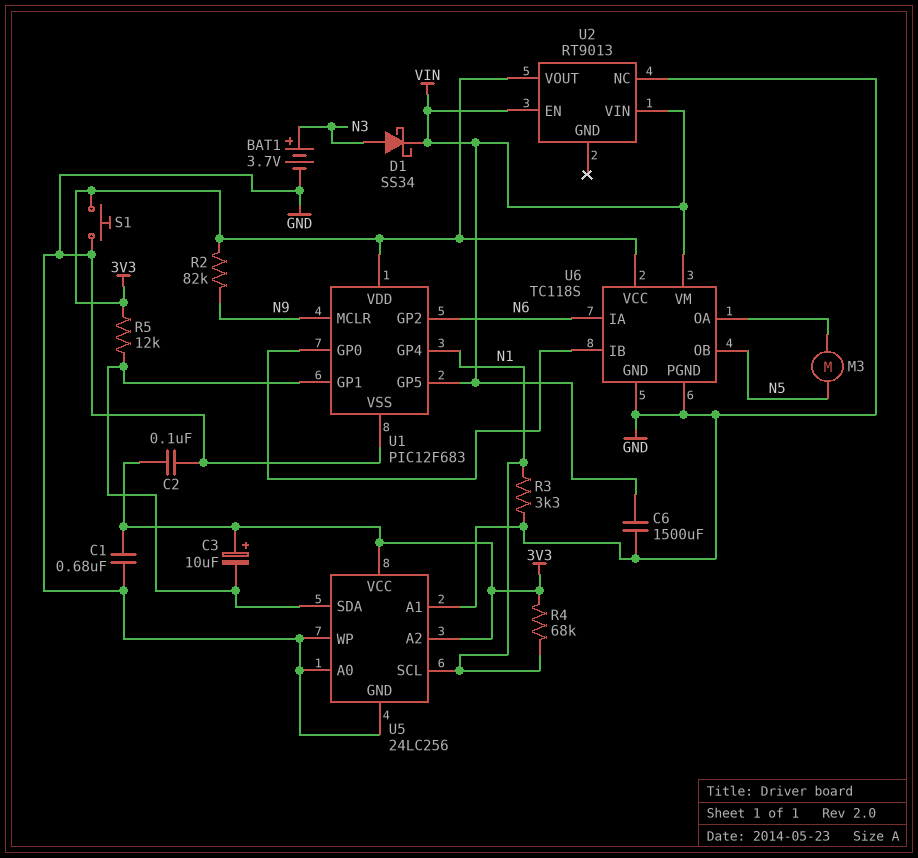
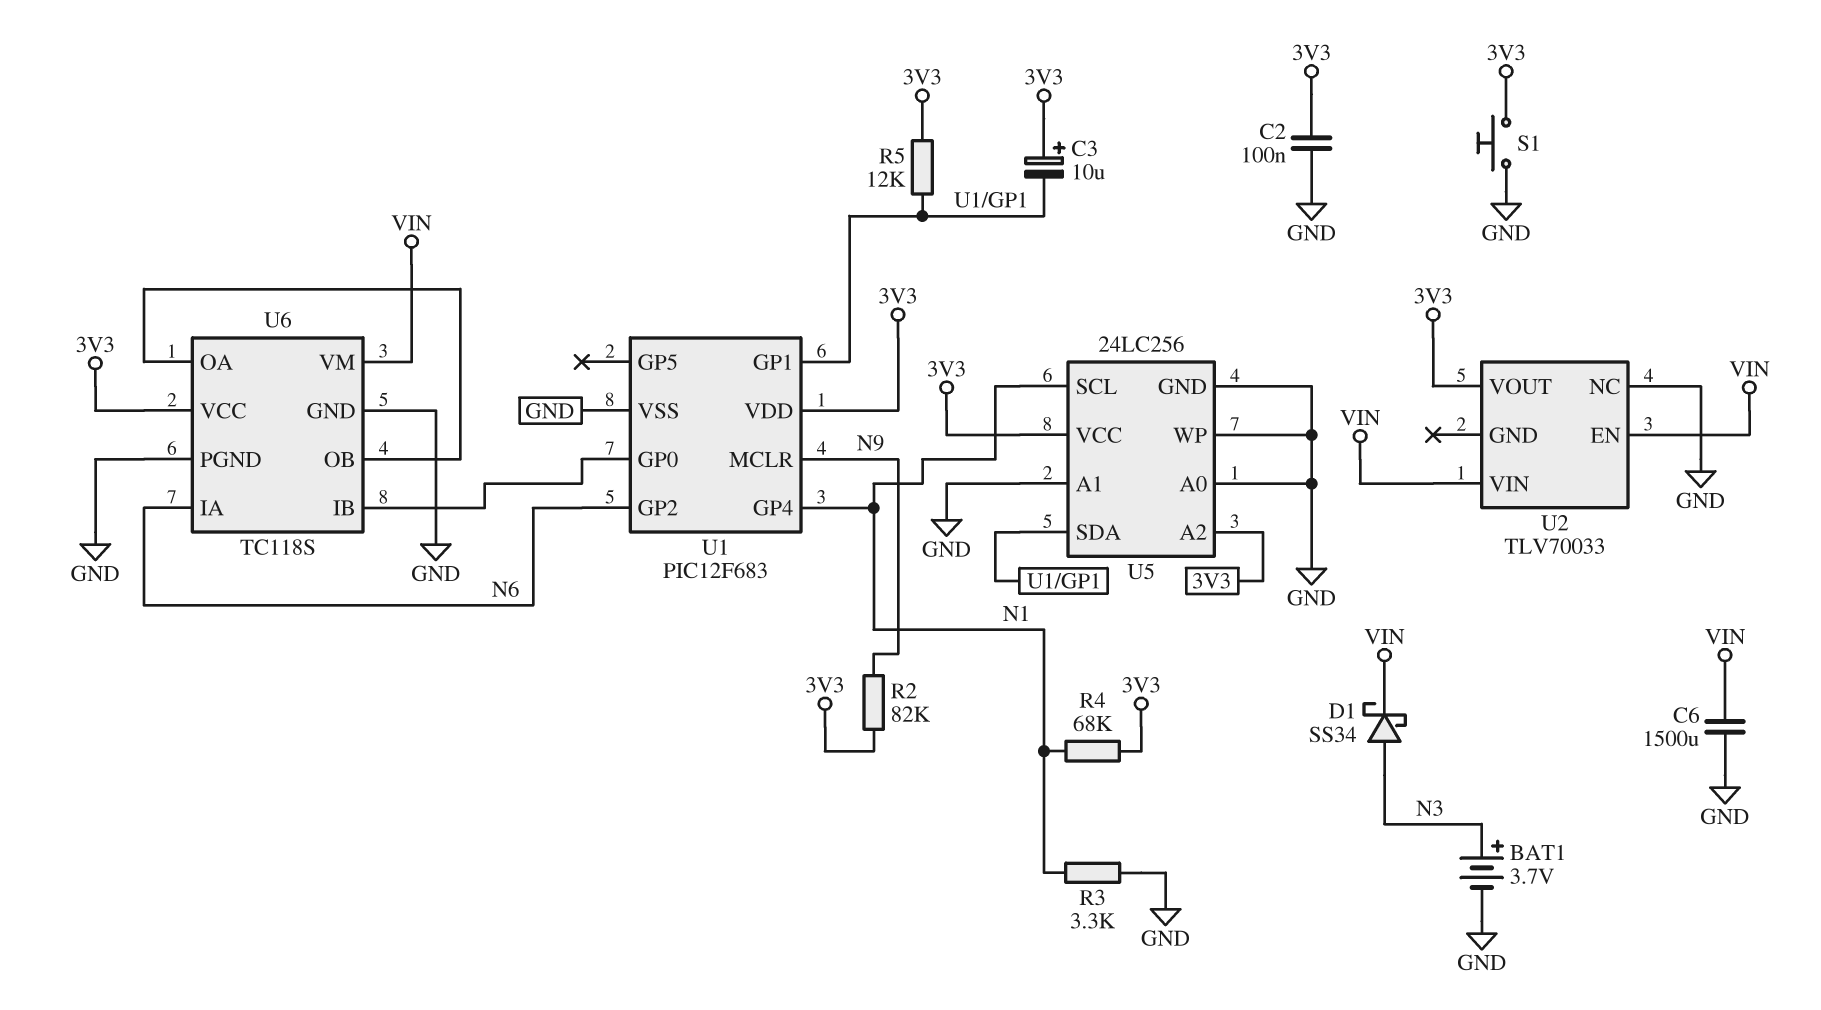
C1: 680nF (3V3, GND) -> none
M3: motor (N5, U6/OA) -> none
U1 pin GP5: VIN -> none
U2: RT9013 -> TLV70033
U6 pin OB: N5 -> U6/OA

